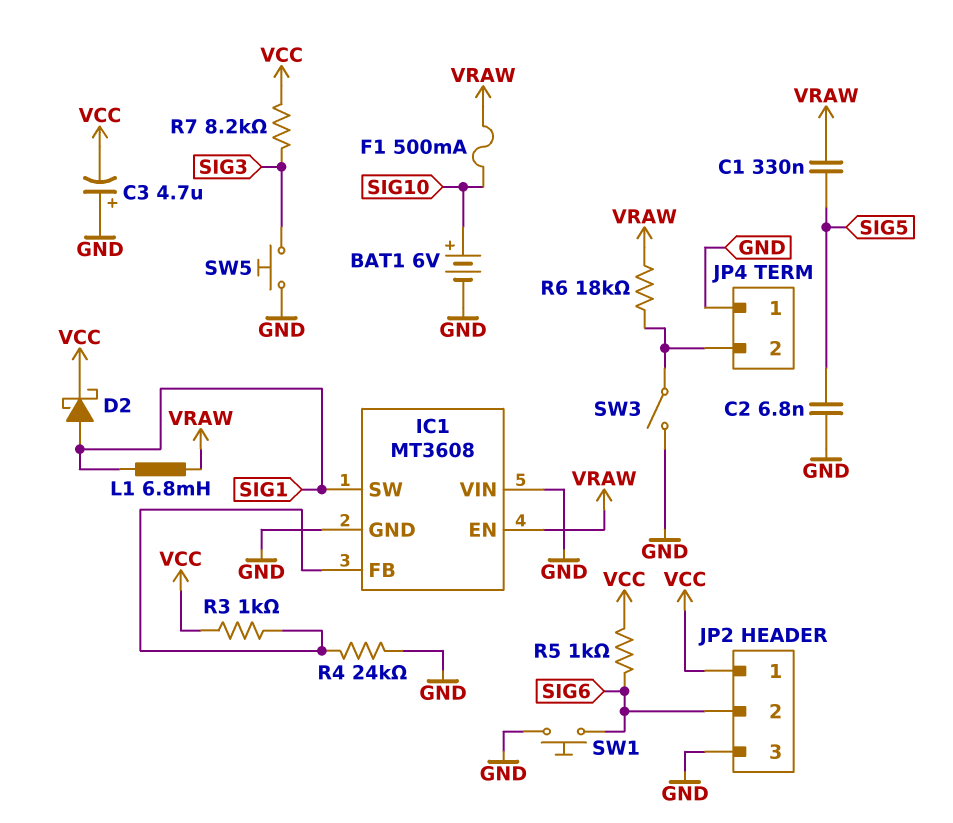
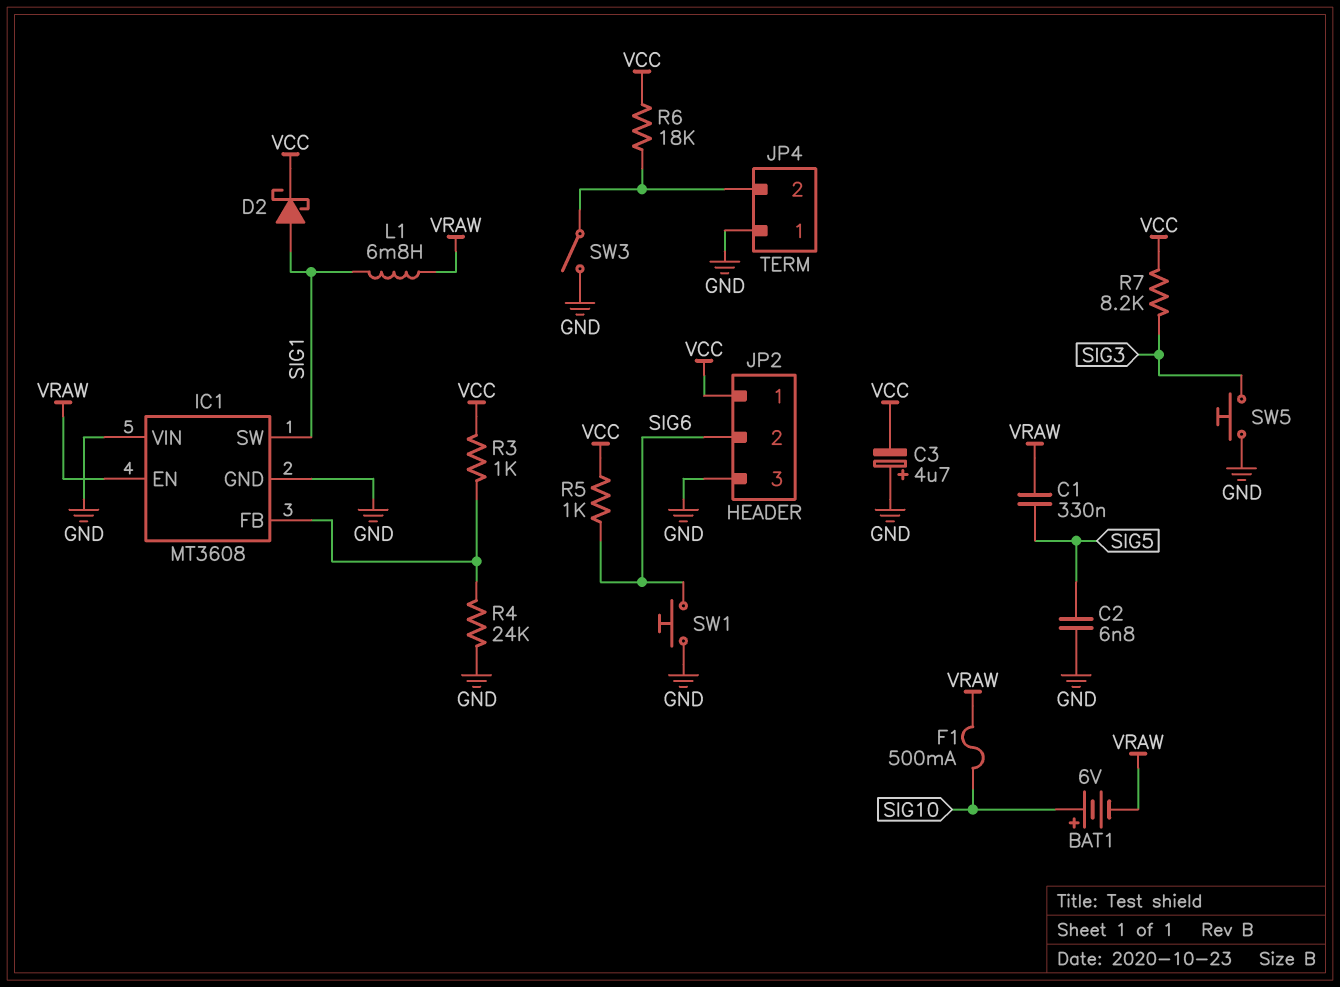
BAT1: 6V (plus SIG10, minus GND) -> 6V (plus SIG10, minus VRAW)
R6: 18k (JP4/2, VRAW) -> 18k (JP4/2, VCC)

